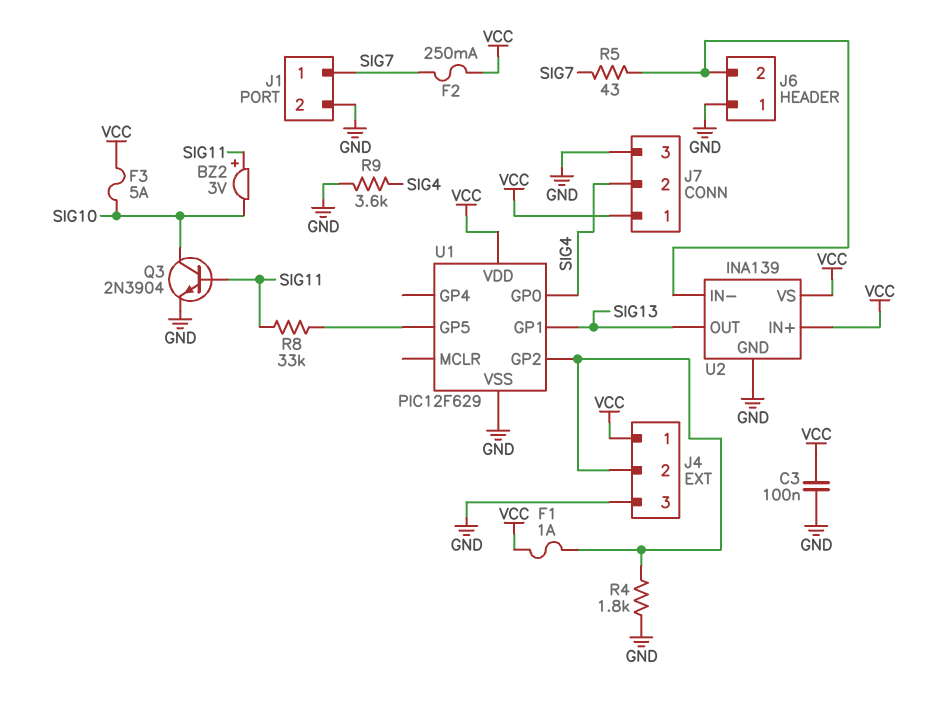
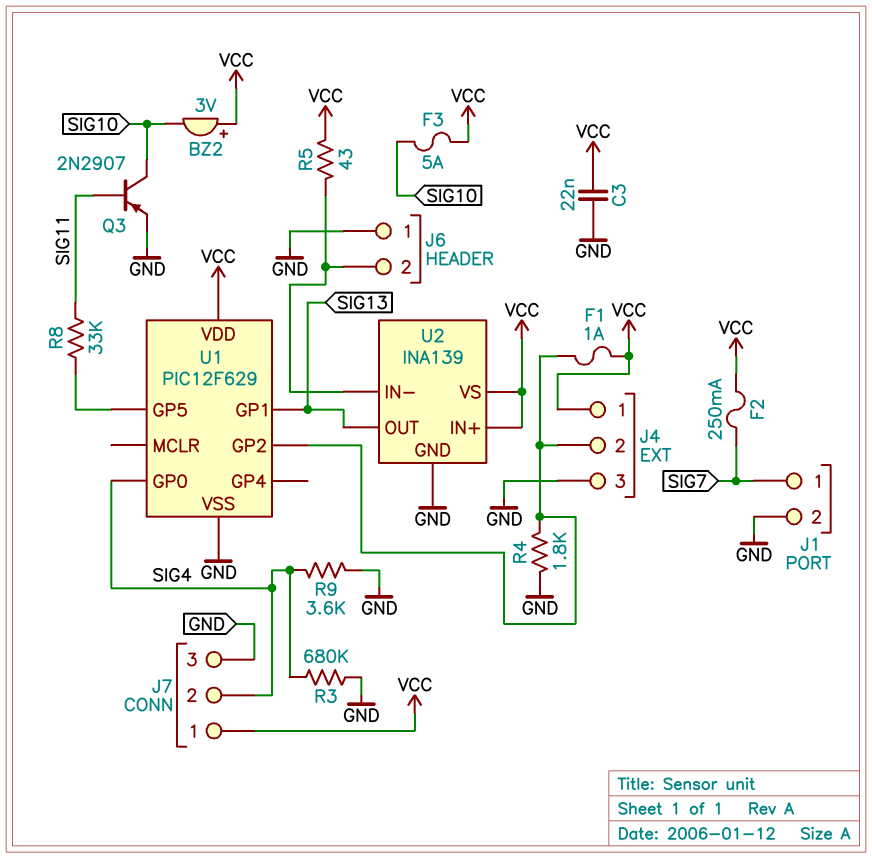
BZ2: buzzer 3V (plus SIG11, minus SIG10) -> buzzer 3V (plus VCC, minus SIG10)
C3: 100nF (GND, VCC) -> 22nF (GND, VCC)
Q3: NPN 2N3904 (B SIG11, C SIG10, E GND) -> PNP 2N2907 (B SIG11, C SIG10, E GND)
R3: none -> 680k (GND, SIG4)
R5: 43 (J6/2, SIG7) -> 43 (J6/2, VCC)

